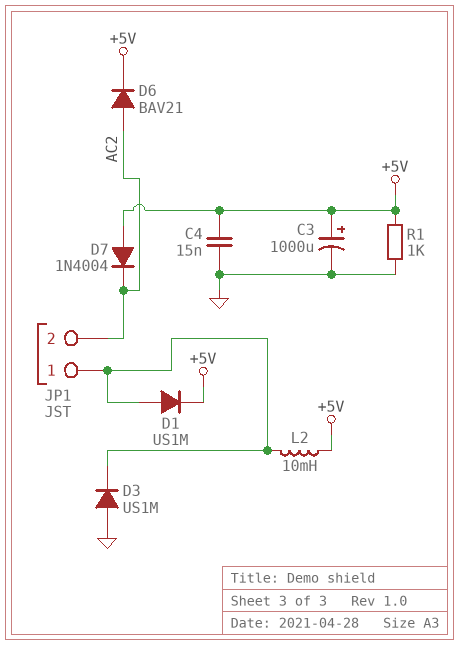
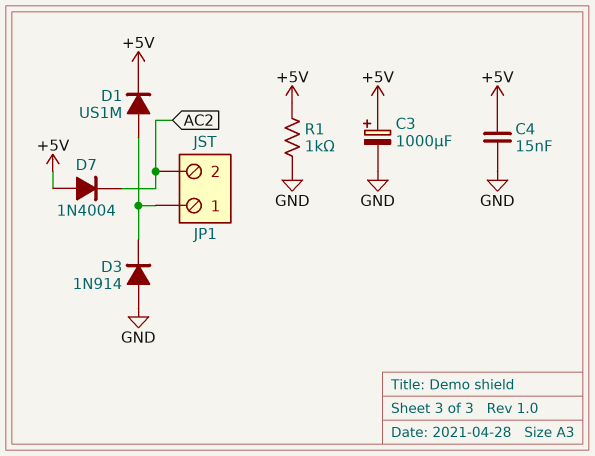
D3: diode US1M (A GND, K JP1/1) -> diode 1N914 (A GND, K JP1/1)
D6: diode BAV21 (A AC2, K +5V) -> none
L2: 10mH (+5V, JP1/1) -> none

